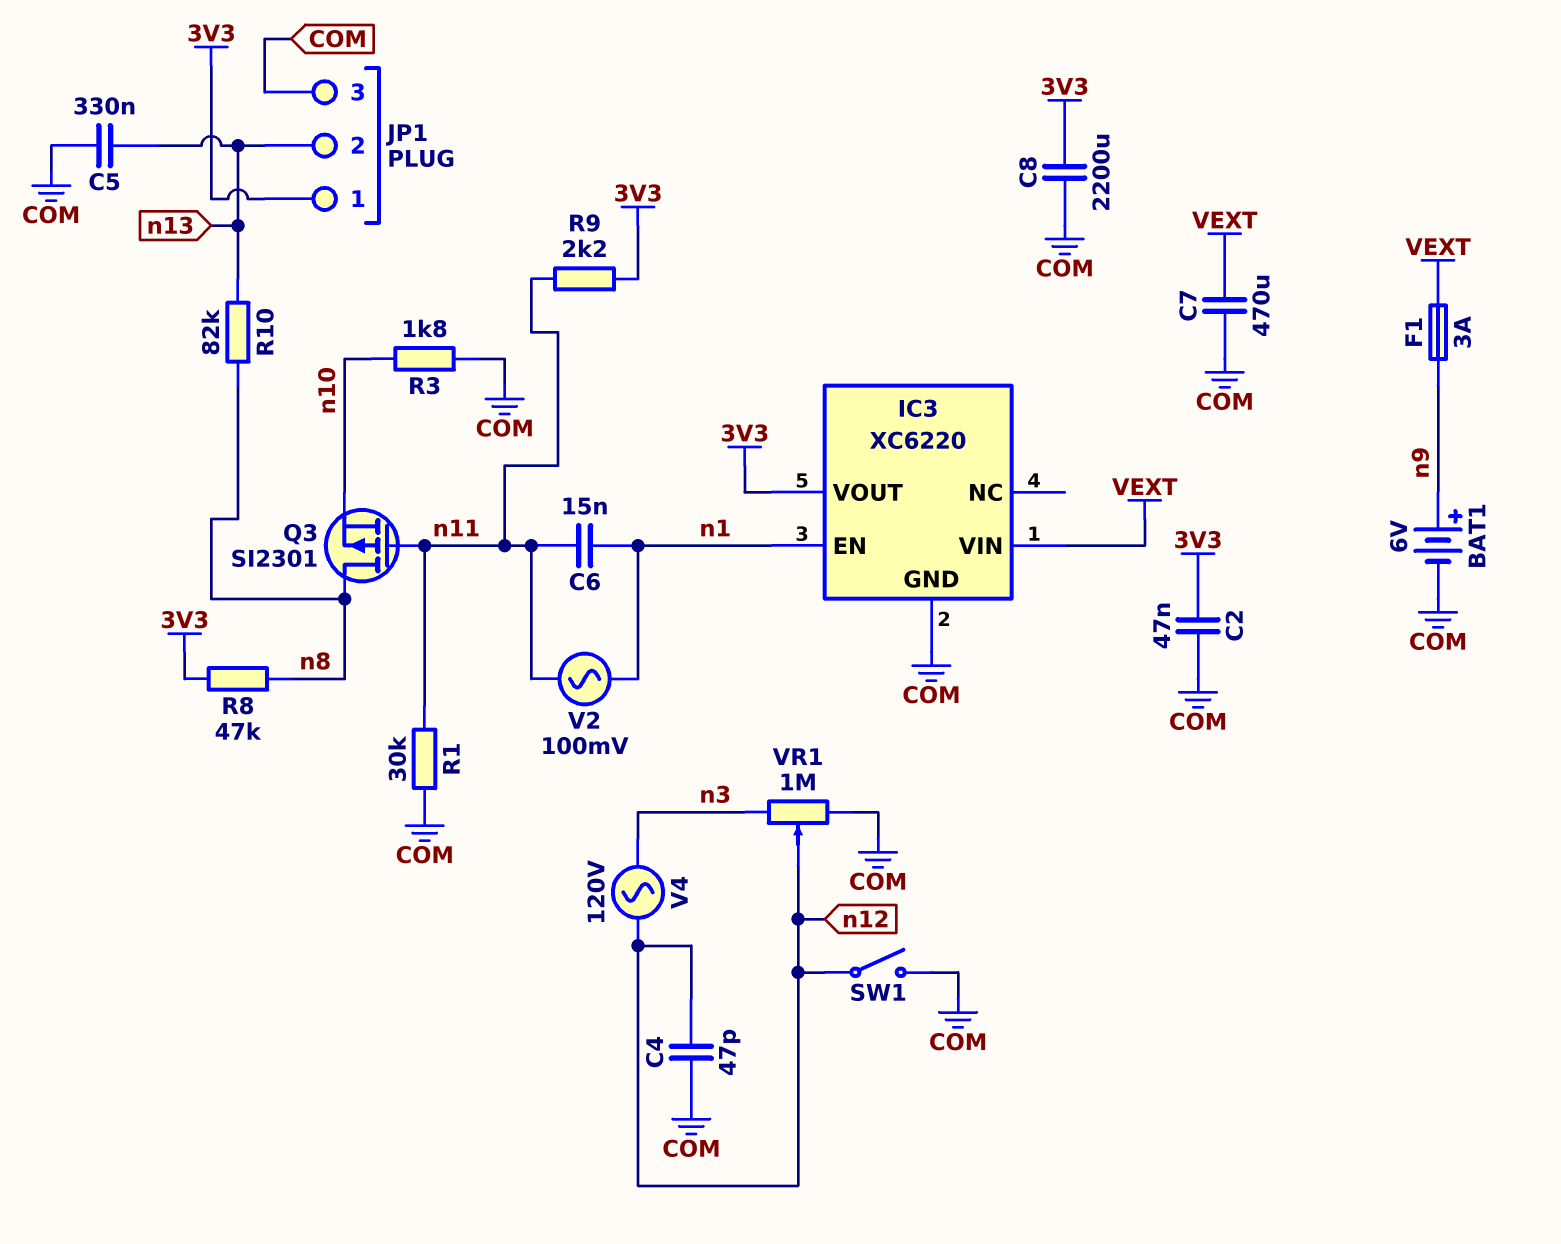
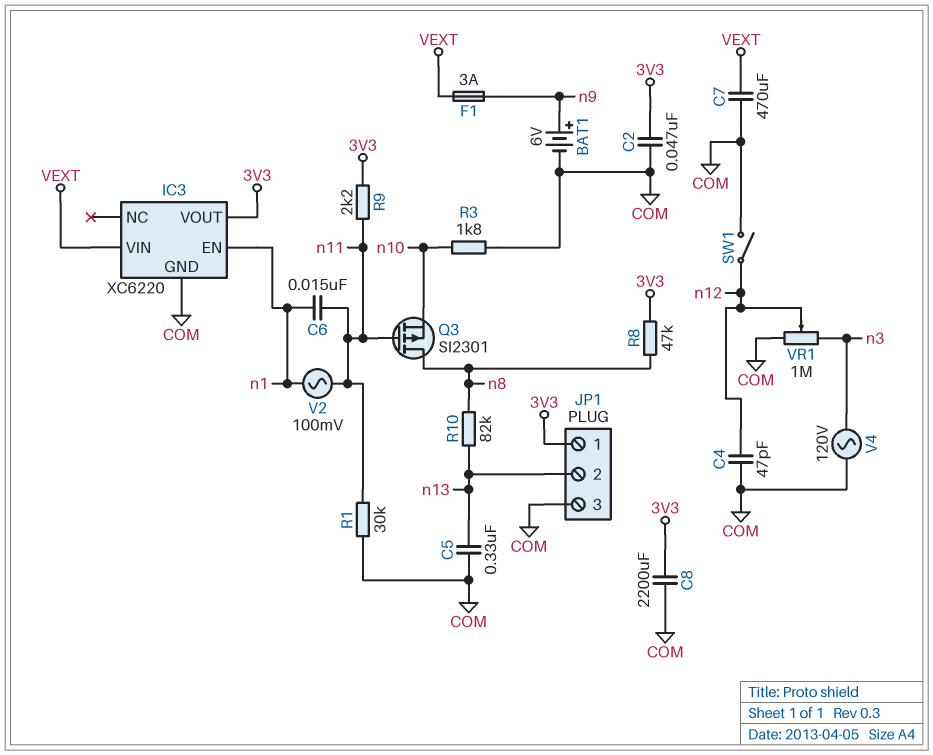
V4: AC 120V (n3, n12) -> AC 120V (COM, n3)

